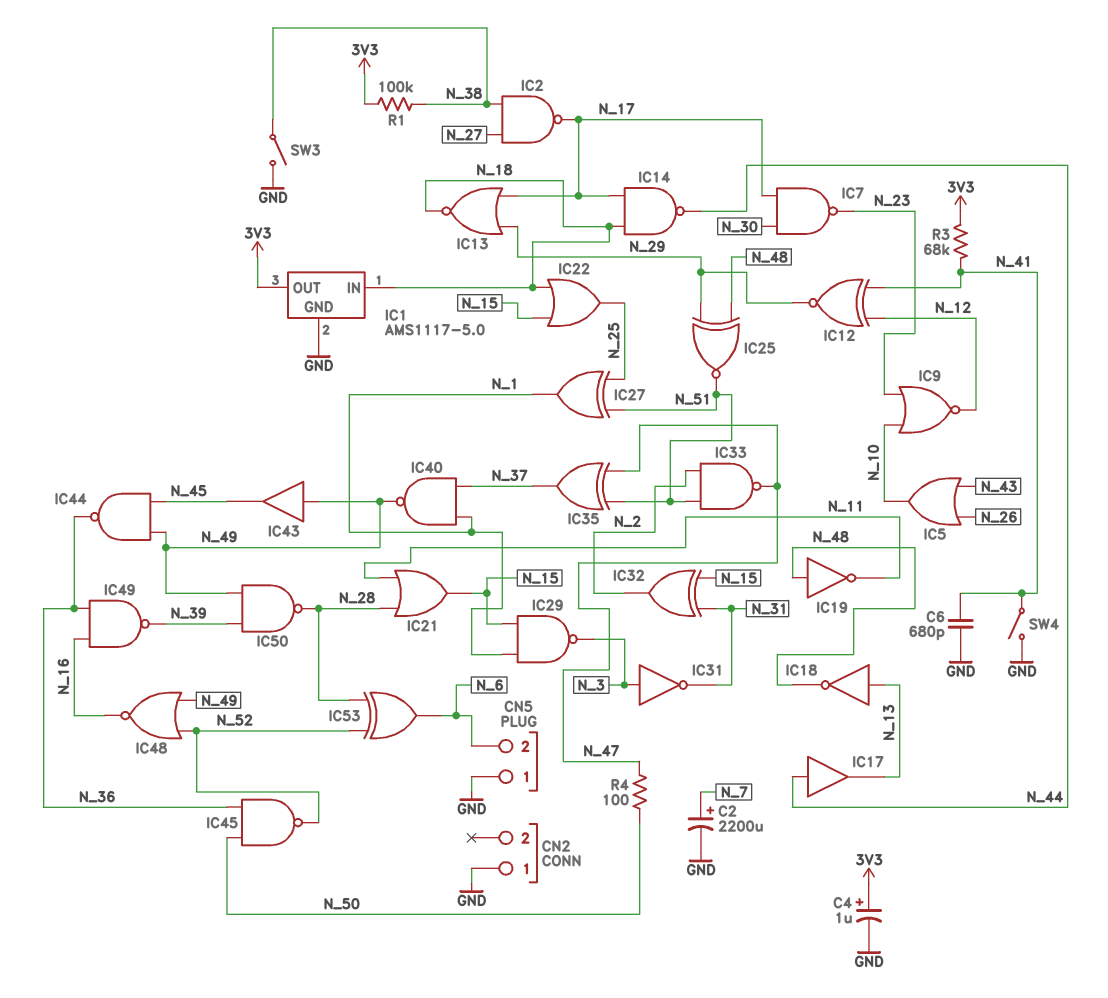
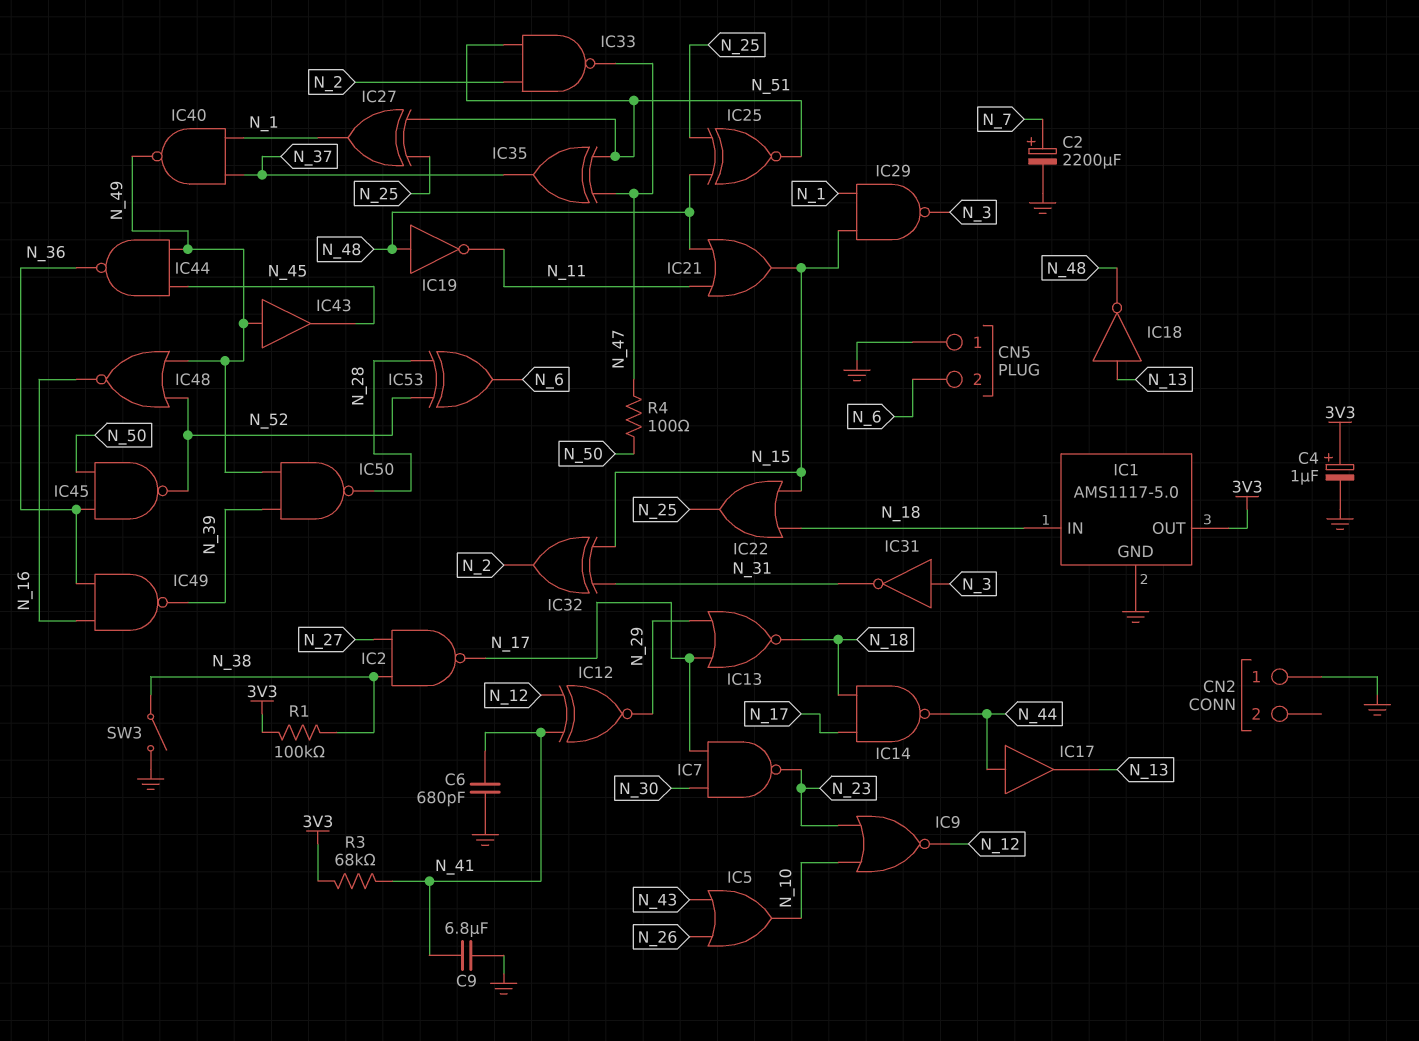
C9: none -> 6.8uF (GND, N_41)
IC21: OR (in N_11, in N_28, out N_15) -> OR (in N_11, in N_48, out N_15)
IC25: XNOR (in N_29, in N_48, out N_51) -> XNOR (in N_25, in N_48, out N_51)
SW4: switch (GND, N_41) -> none

